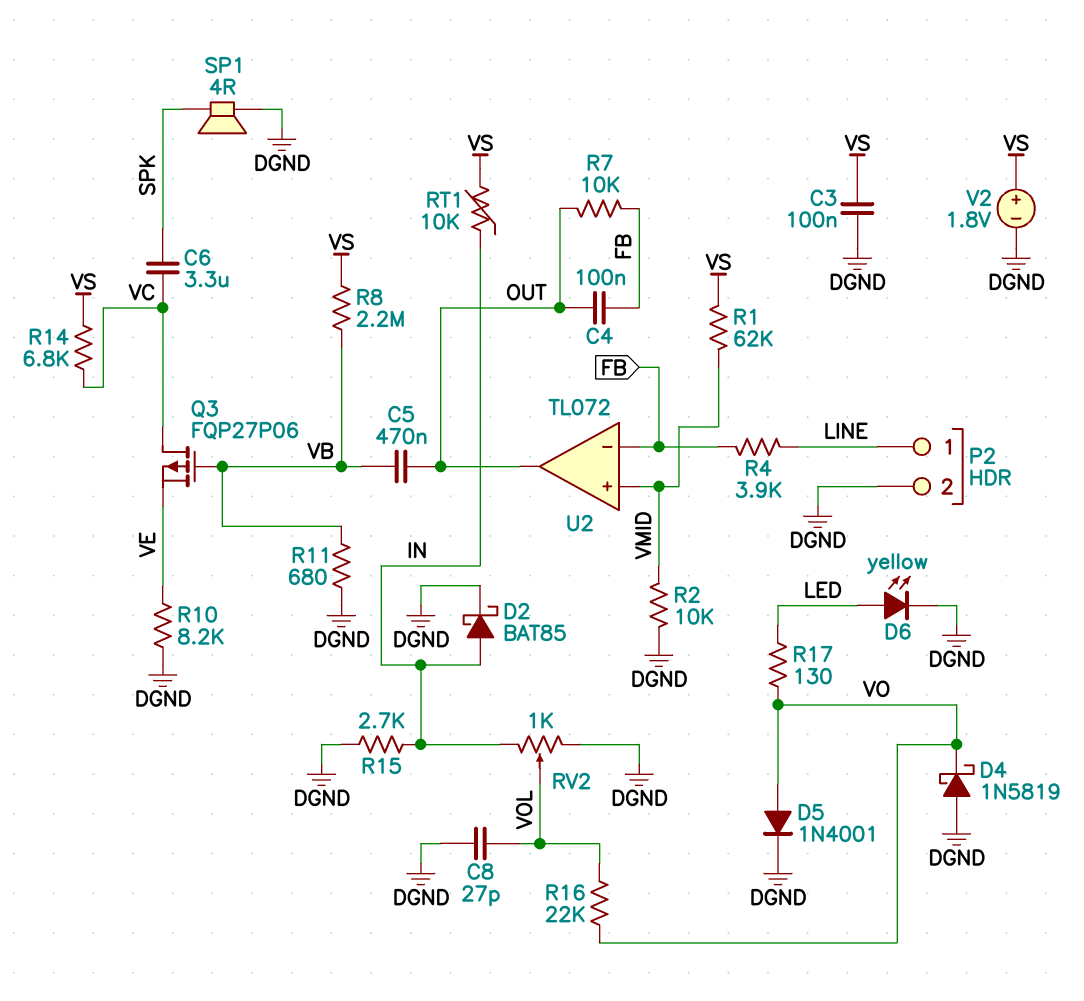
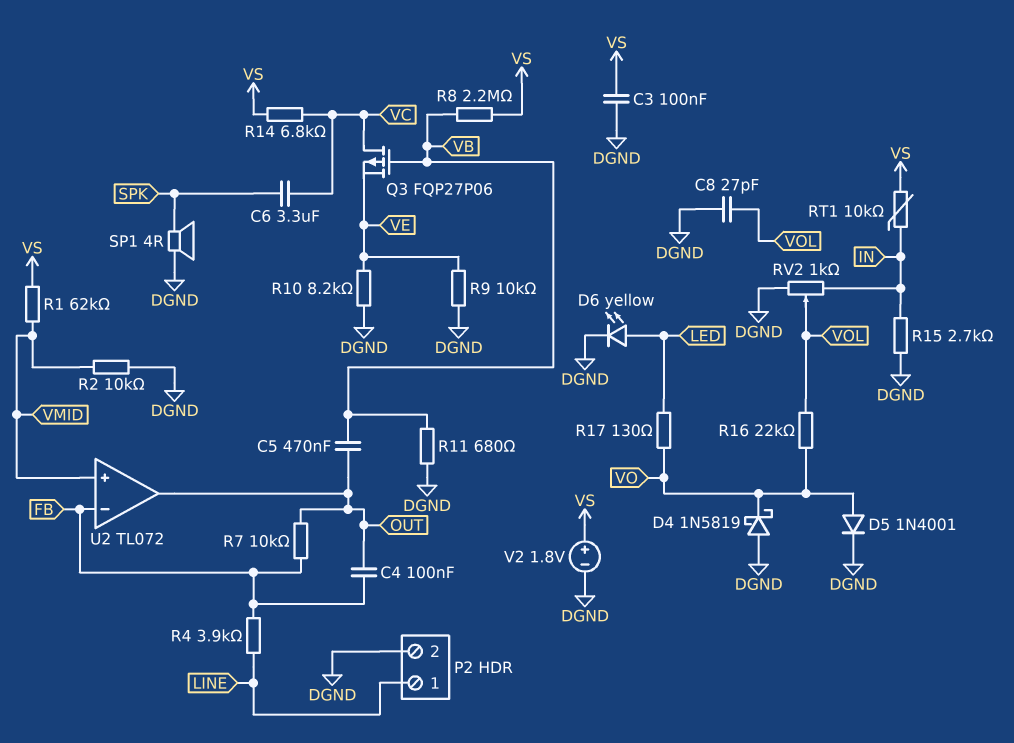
D2: schottky BAT85 (A IN, K DGND) -> none
R9: none -> 10k (DGND, VE)

